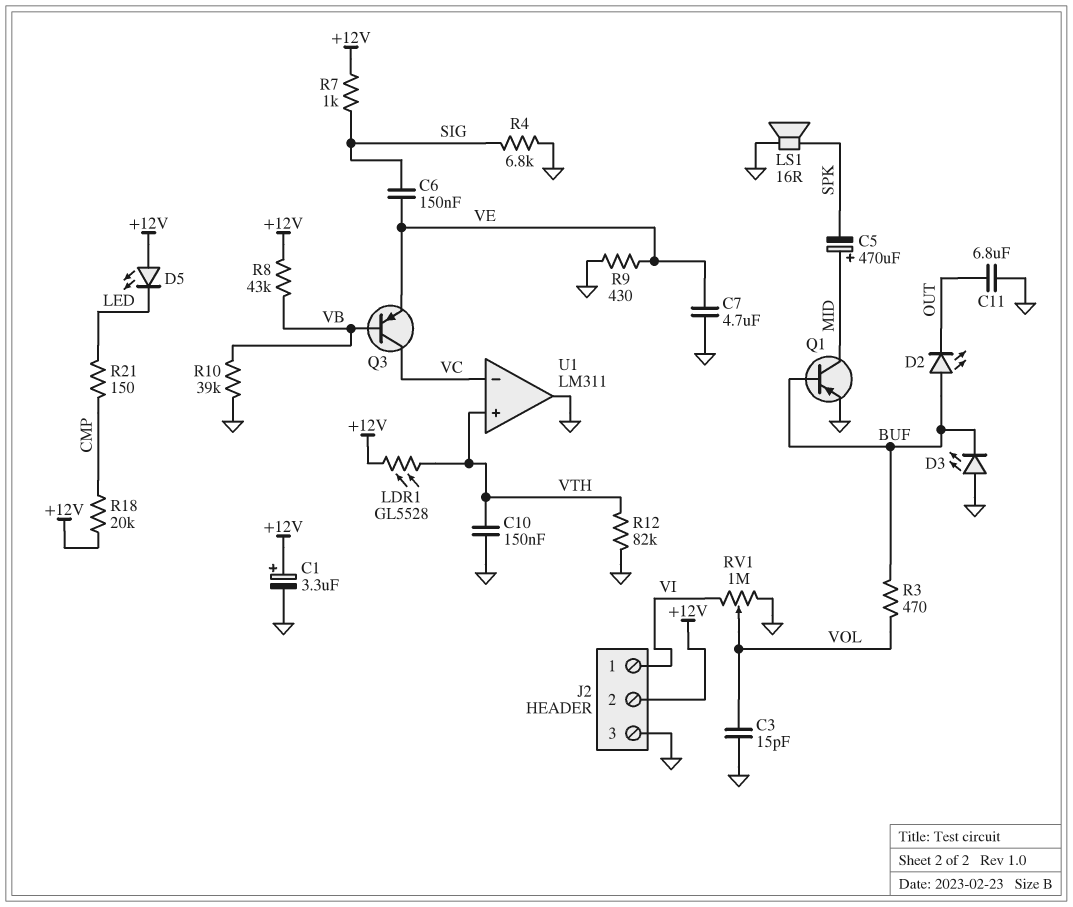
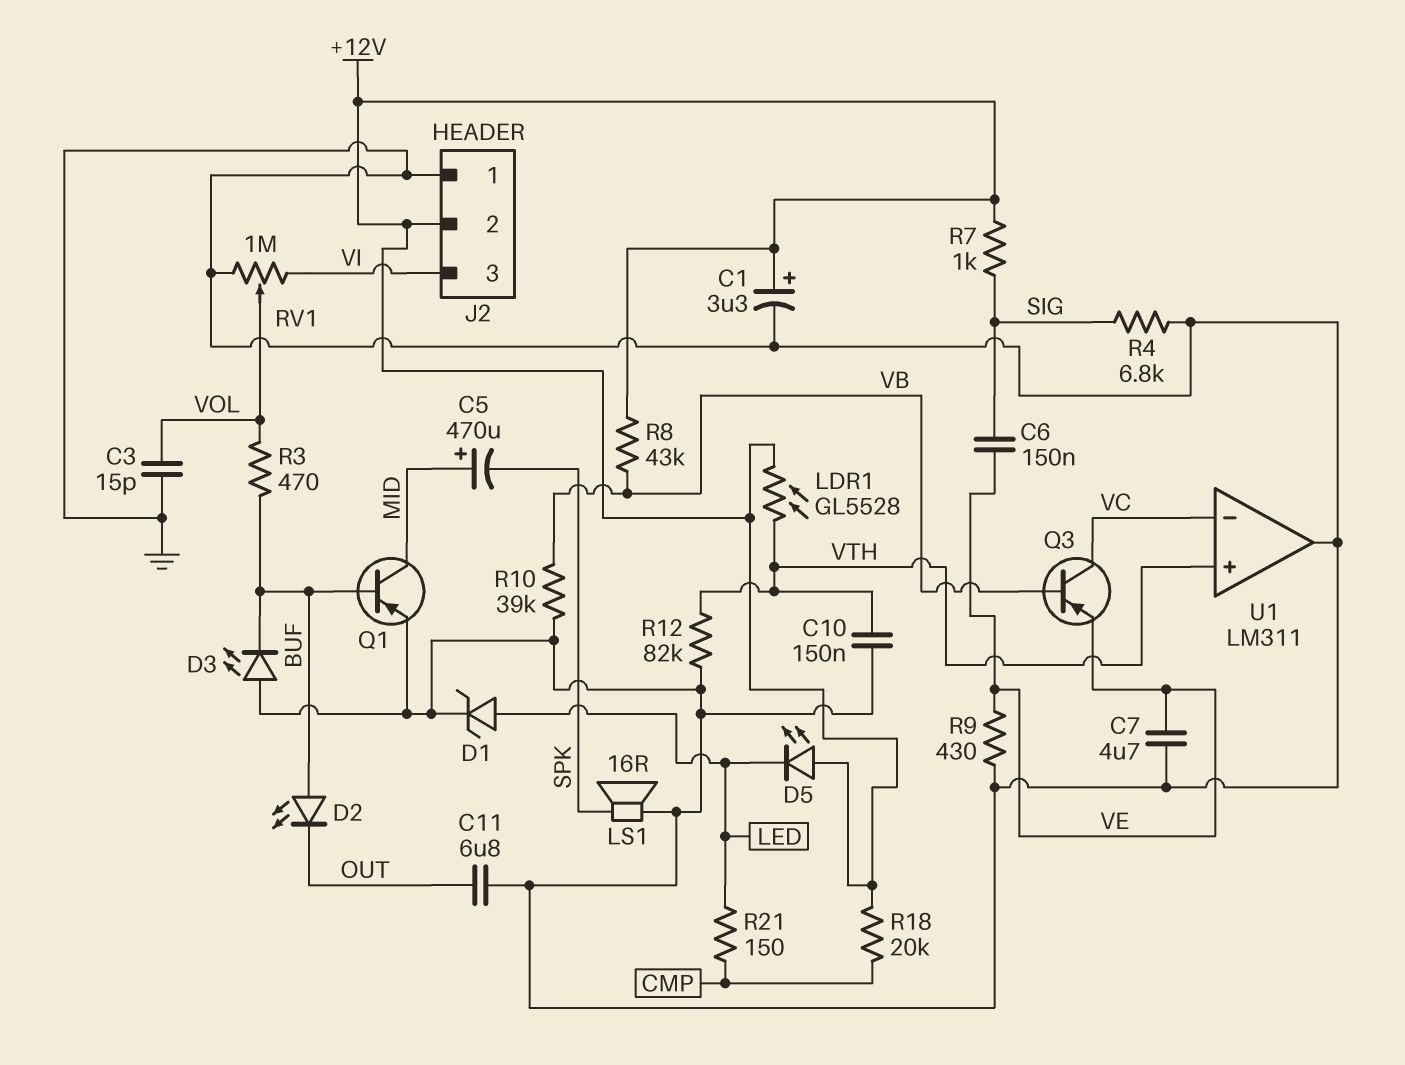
D1: none -> zener (A LED, K GND)
J2 pin 1: VI -> GND
J2 pin 3: GND -> VI

